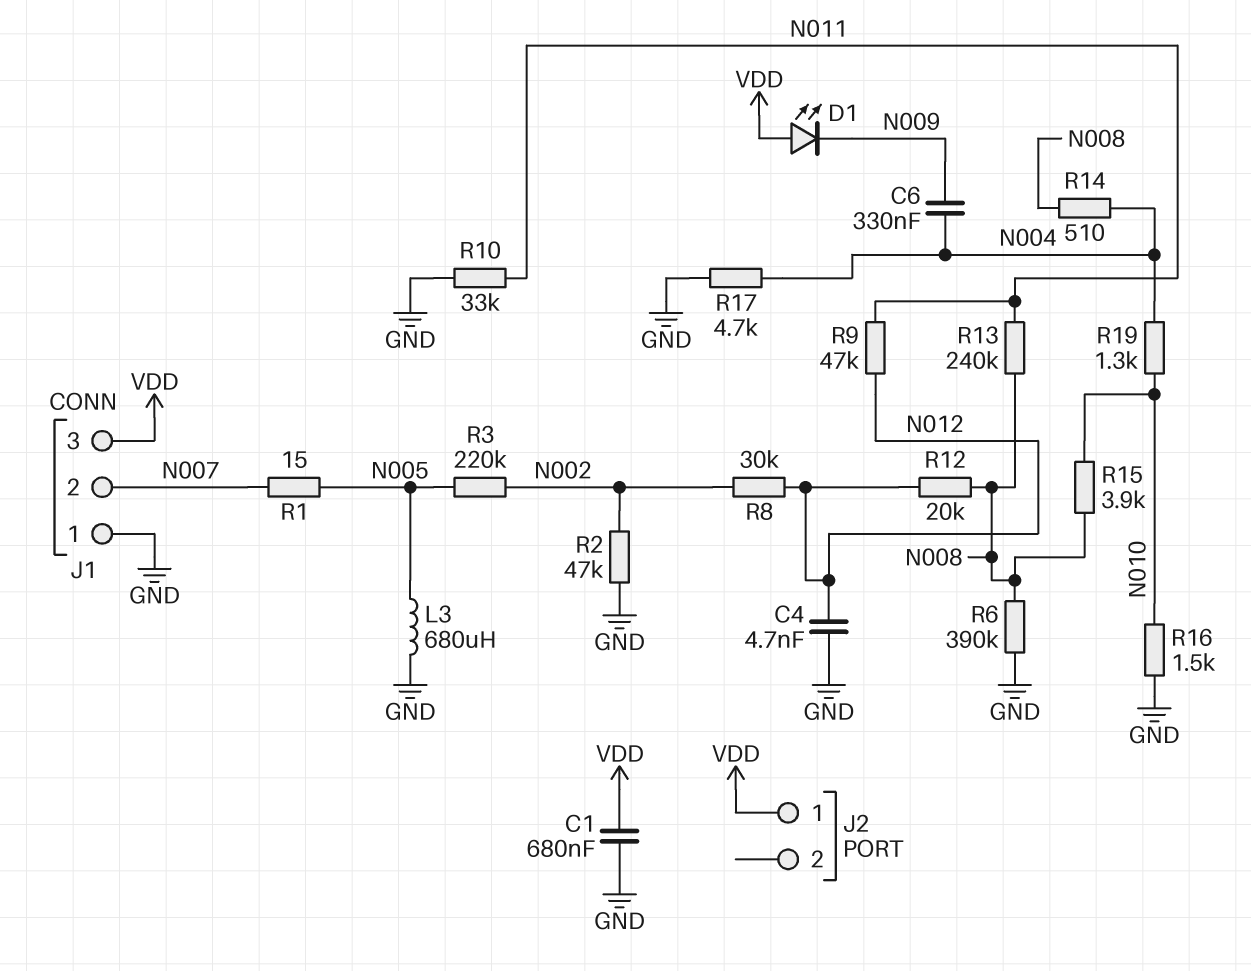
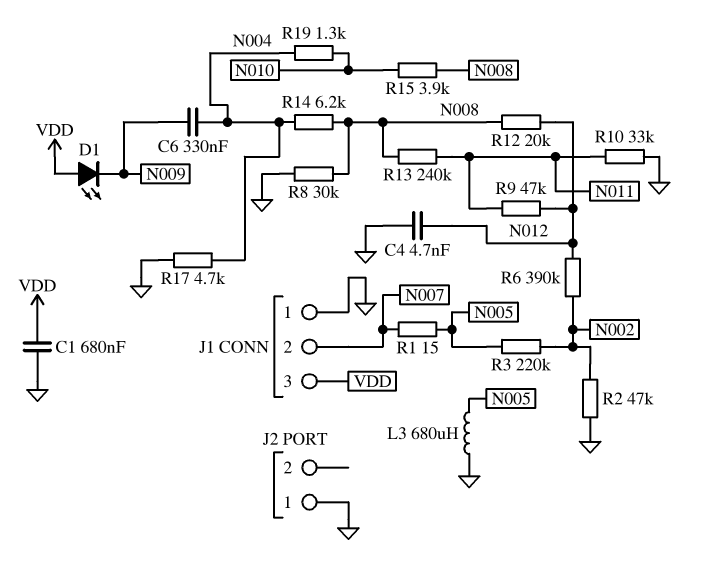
J2 pin 1: VDD -> GND
R6: 390k (GND, N008) -> 390k (N002, N012)
R8: 30k (N002, N012) -> 30k (GND, N008)
R14: 510 (N004, N008) -> 6.2k (N004, N008)
R16: 1.5k (GND, N010) -> none

